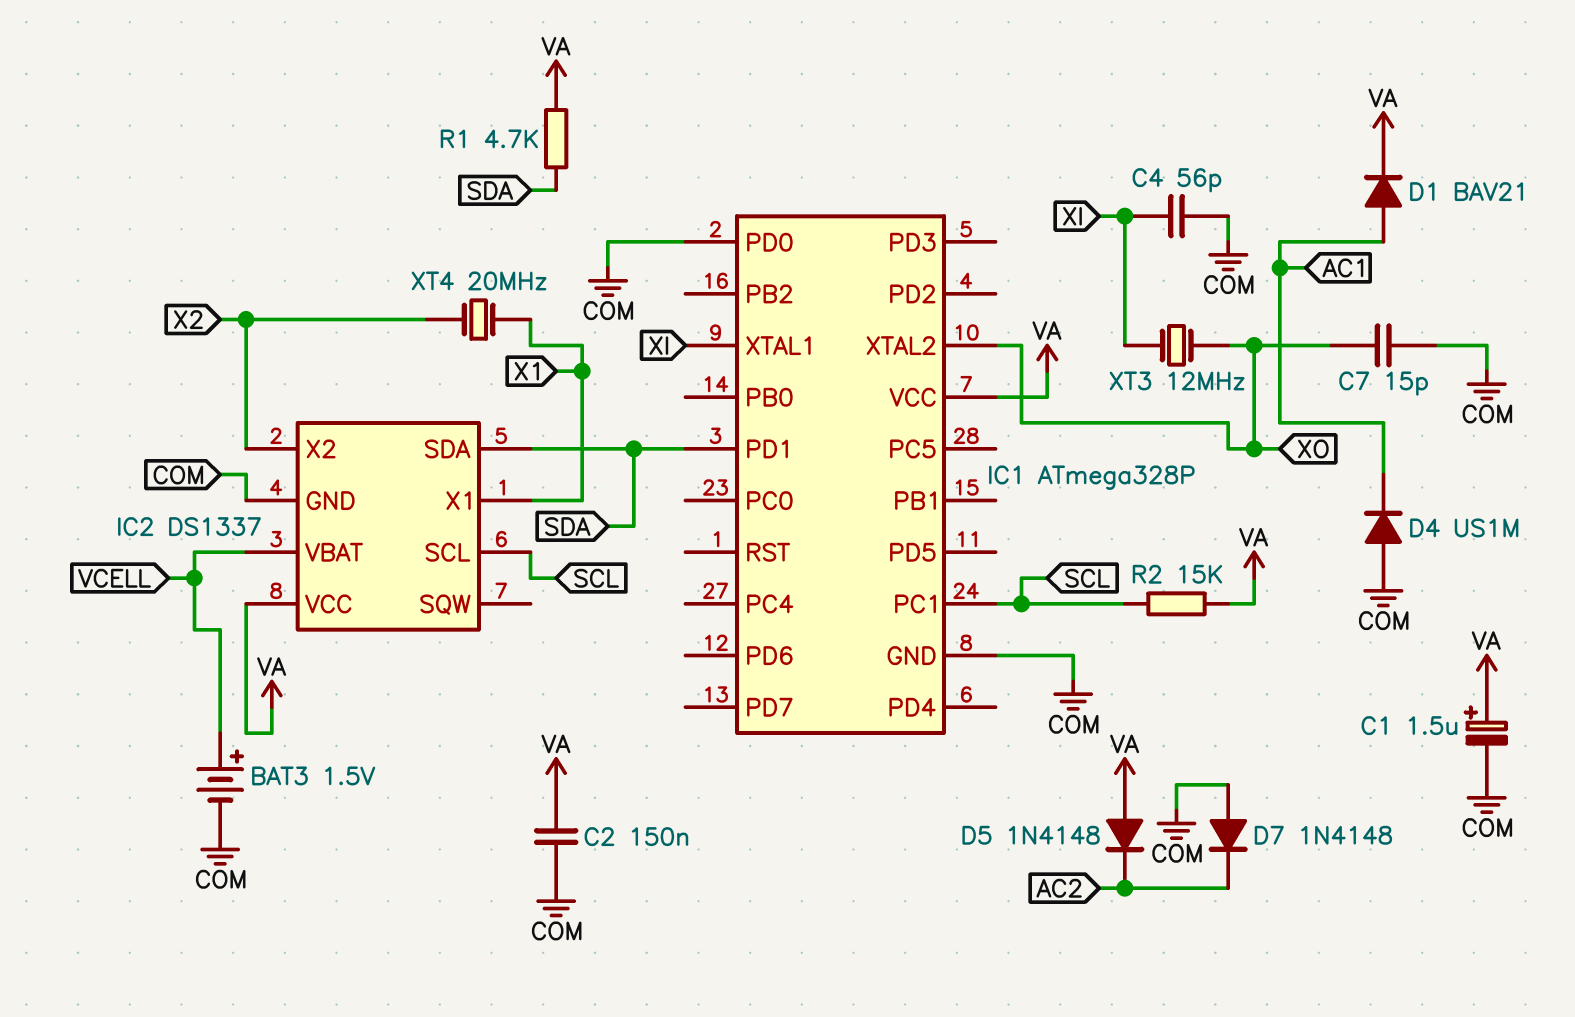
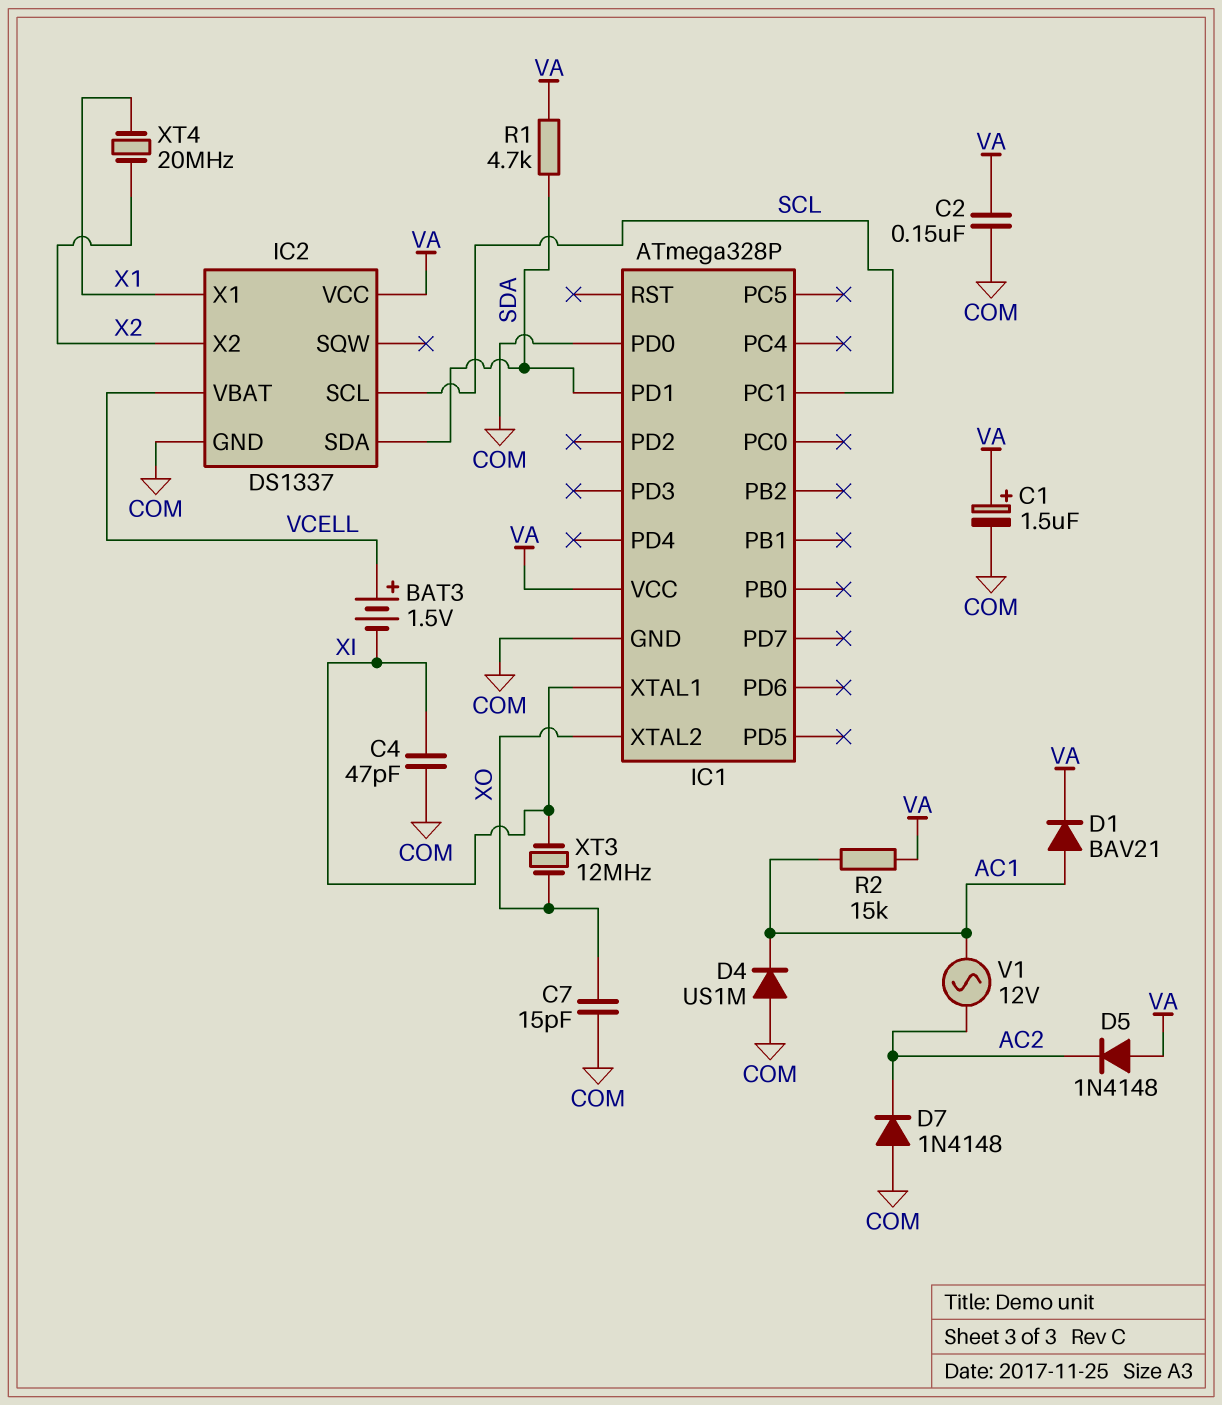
BAT3: 1.5V (plus VCELL, minus COM) -> 1.5V (plus VCELL, minus XI)
C4: 56pF (COM, XI) -> 47pF (COM, XI)
R2: 15k (SCL, VA) -> 15k (AC1, VA)
V1: none -> AC 12V (AC1, AC2)

